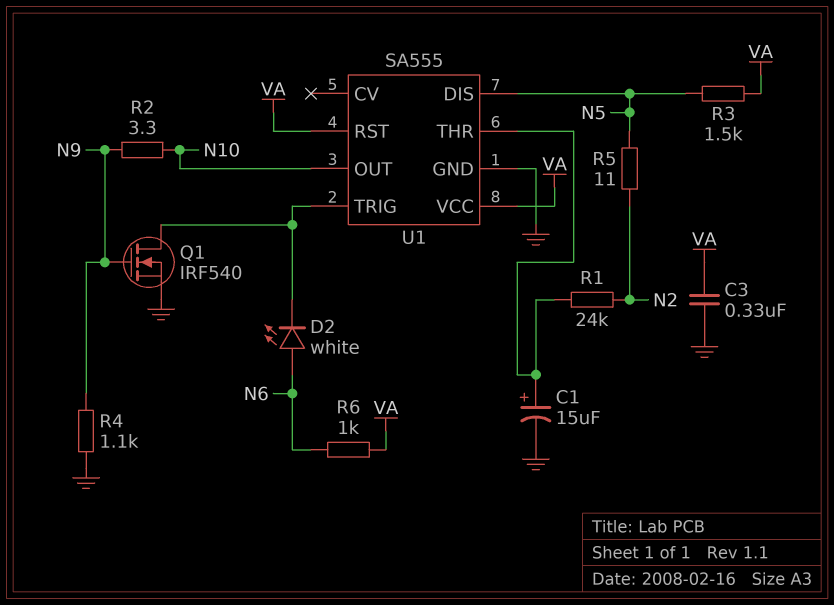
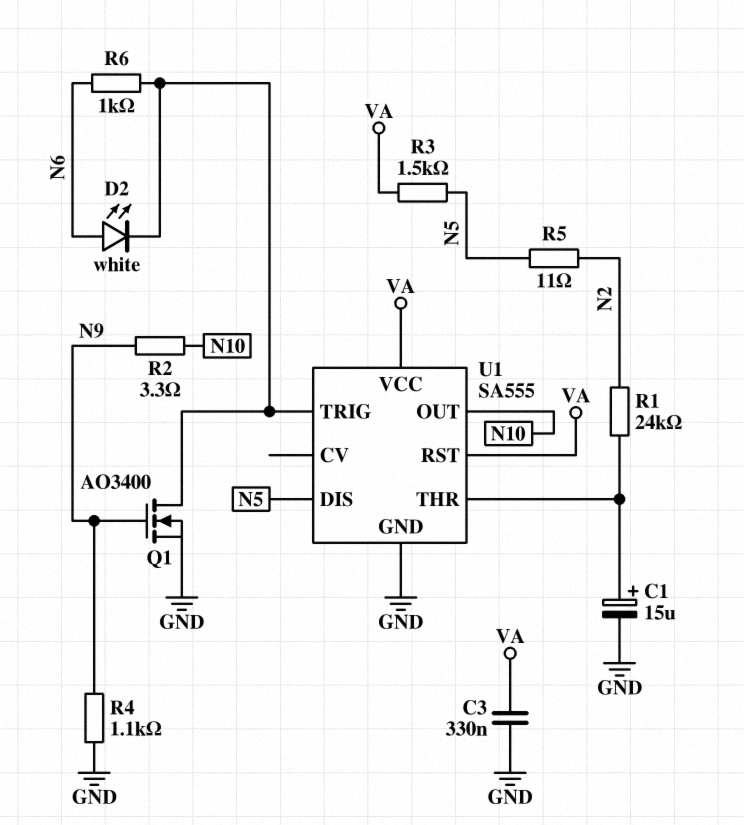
Q1: NMOS IRF540 (G N9, D U1/TRIG, S GND) -> NMOS AO3400 (G N9, D U1/TRIG, S GND)
R6: 1k (N6, VA) -> 1k (N6, U1/TRIG)

